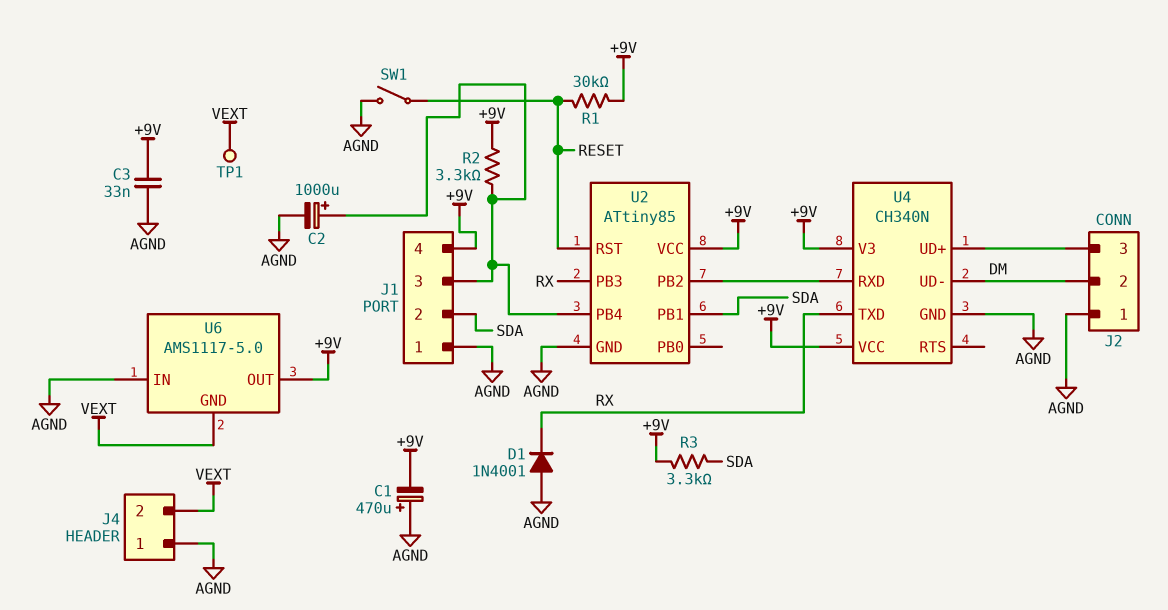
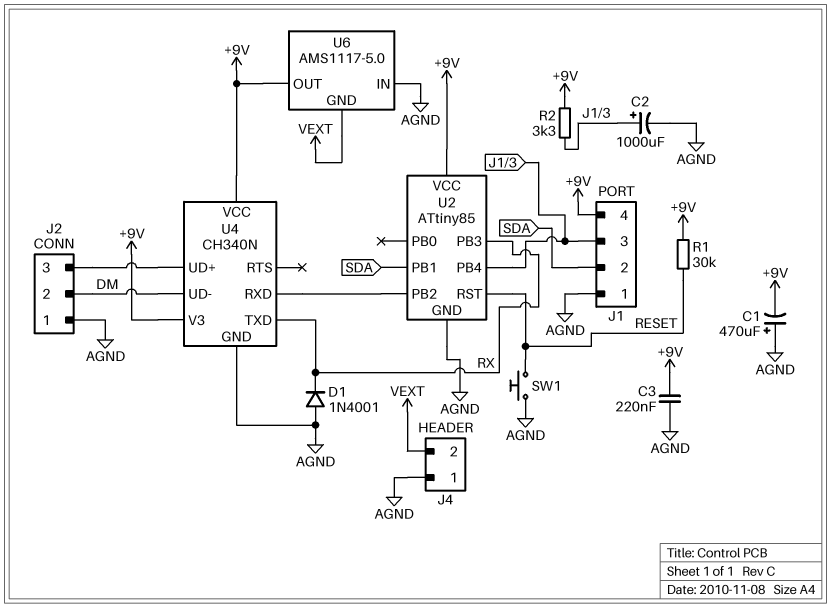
C3: 33nF (+9V, AGND) -> 220nF (+9V, AGND)
R3: 3.3k (+9V, SDA) -> none
SW1: switch (AGND, RESET) -> button (AGND, RESET)
TP1: test point (VEXT) -> none

